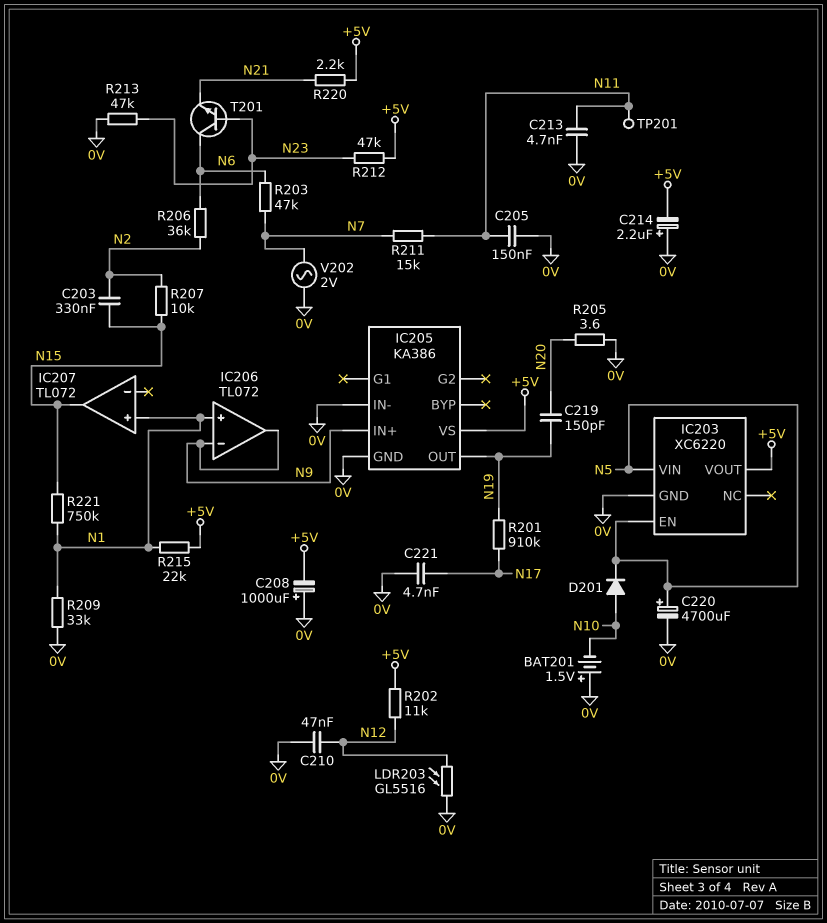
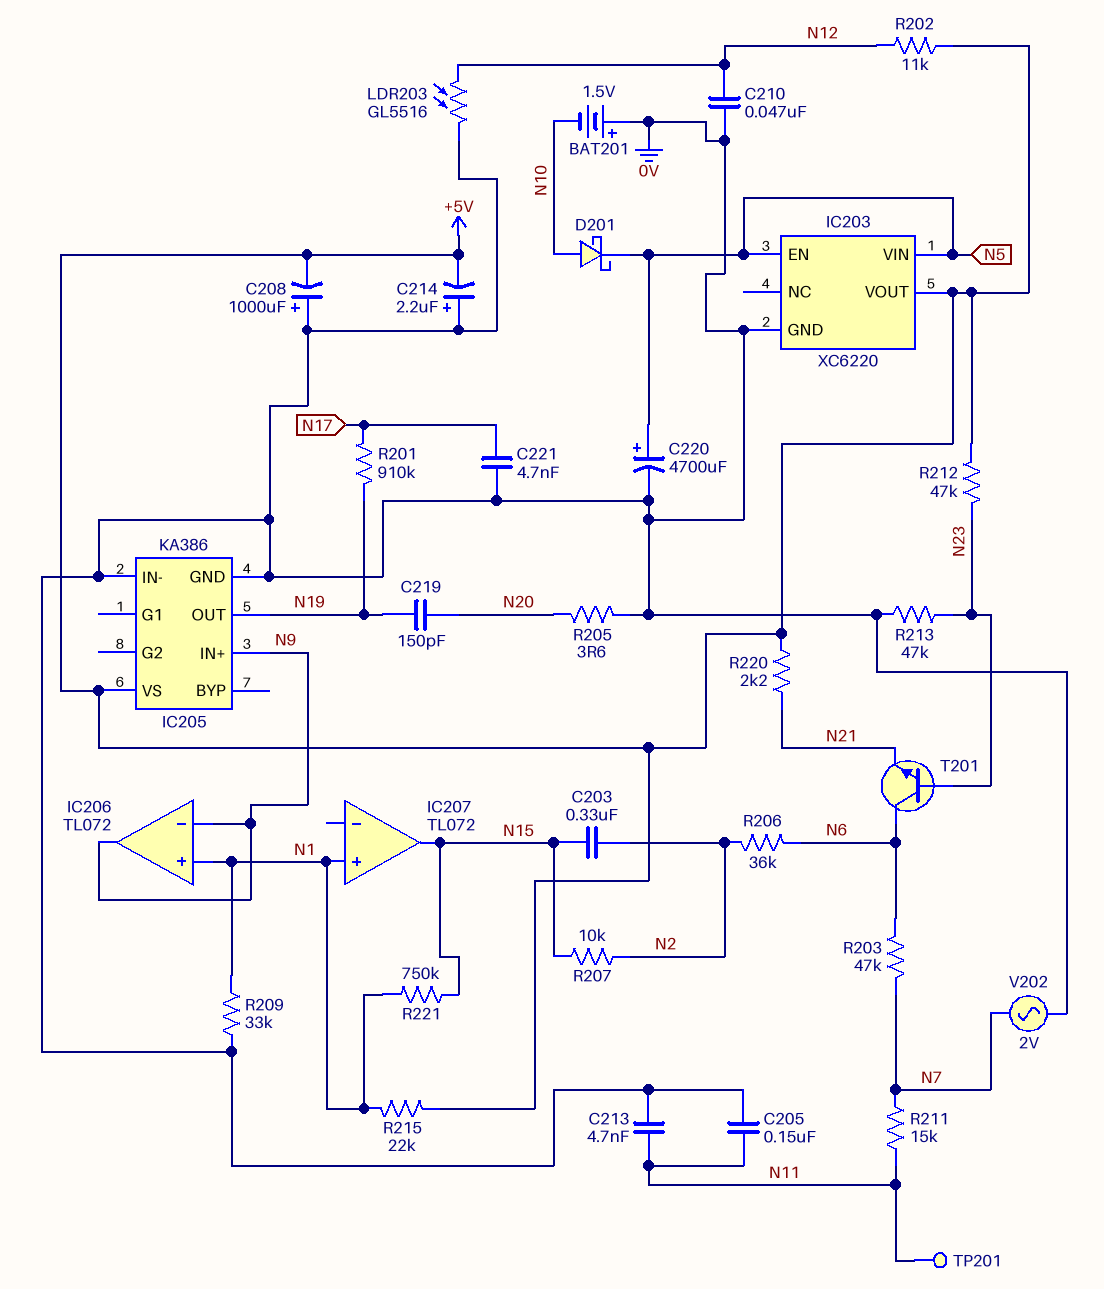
D201: diode (A N10, K N5) -> schottky (A N10, K N5)

